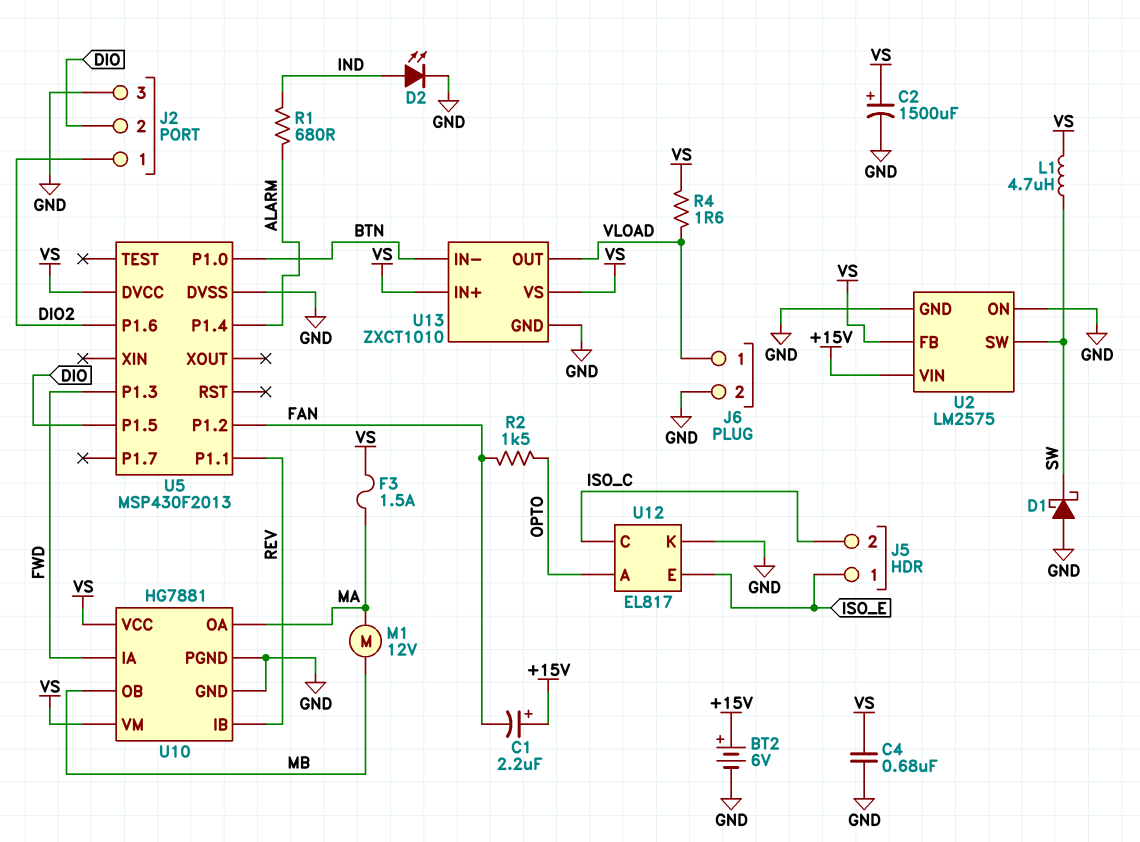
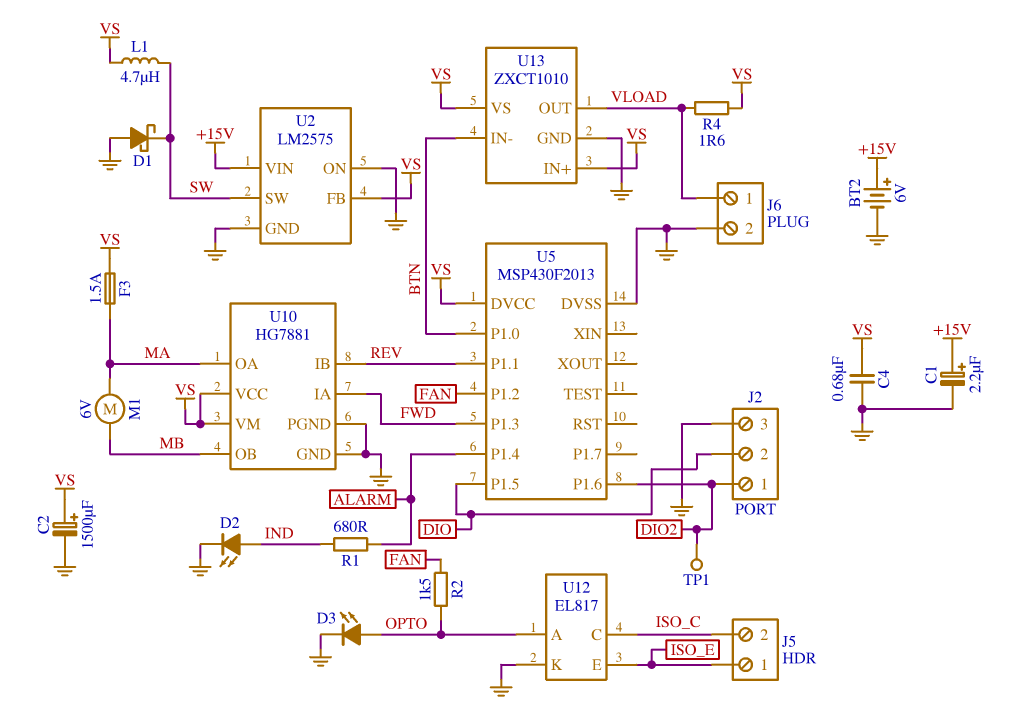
C1: 2.2uF (plus +15V, minus FAN) -> 2.2uF (plus +15V, minus GND)
D3: none -> LED (A OPTO, K GND)
M1: motor 12V (MA, MB) -> motor 6V (MA, MB)
TP1: none -> test point (DIO2)

